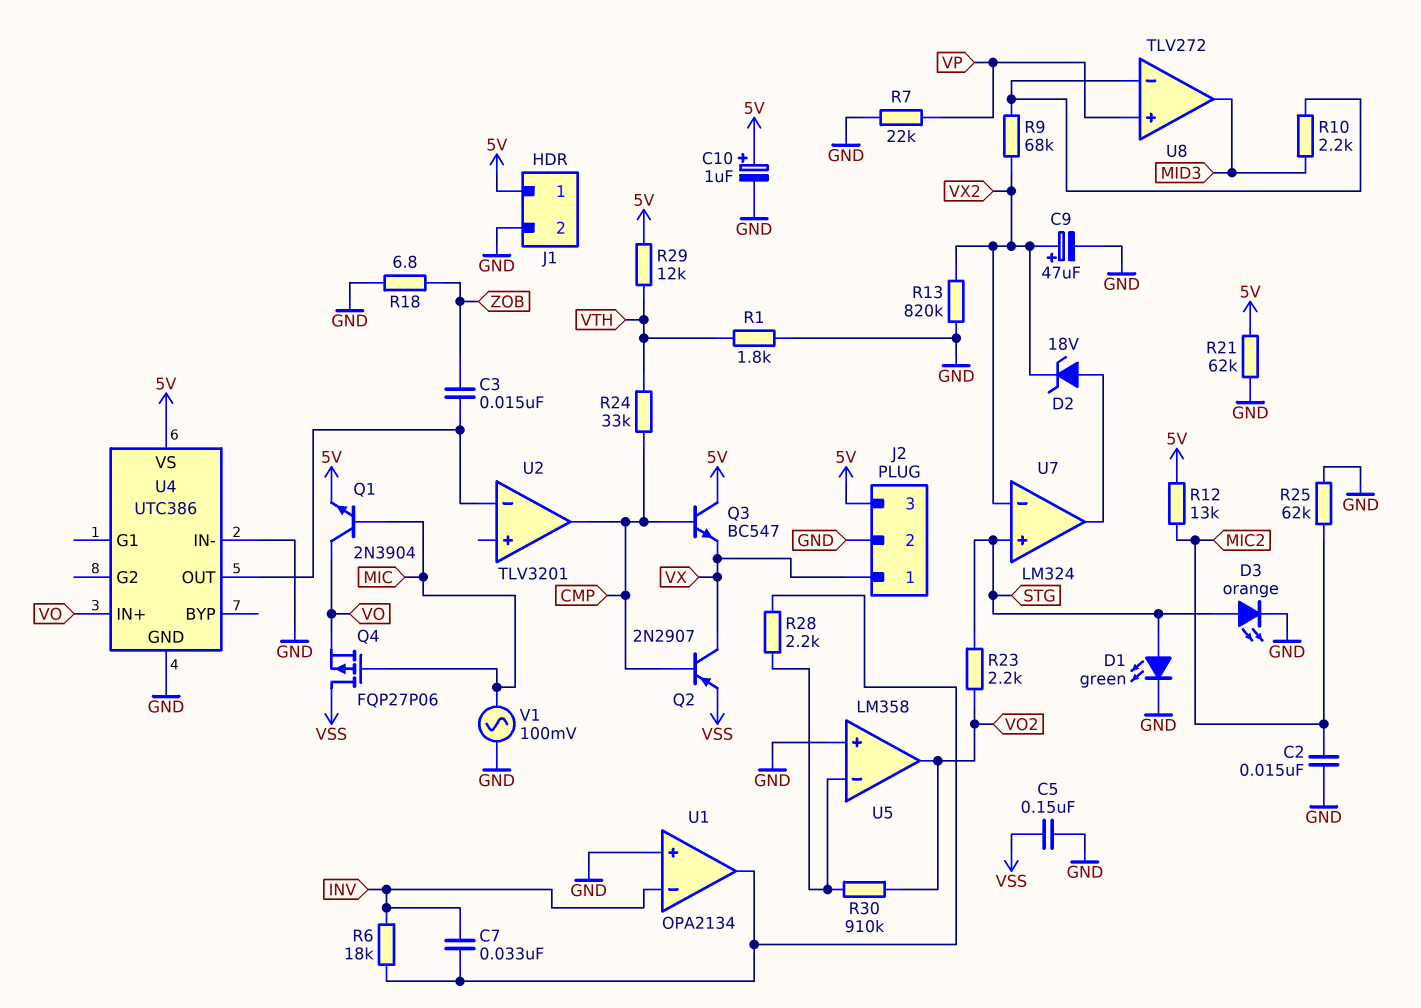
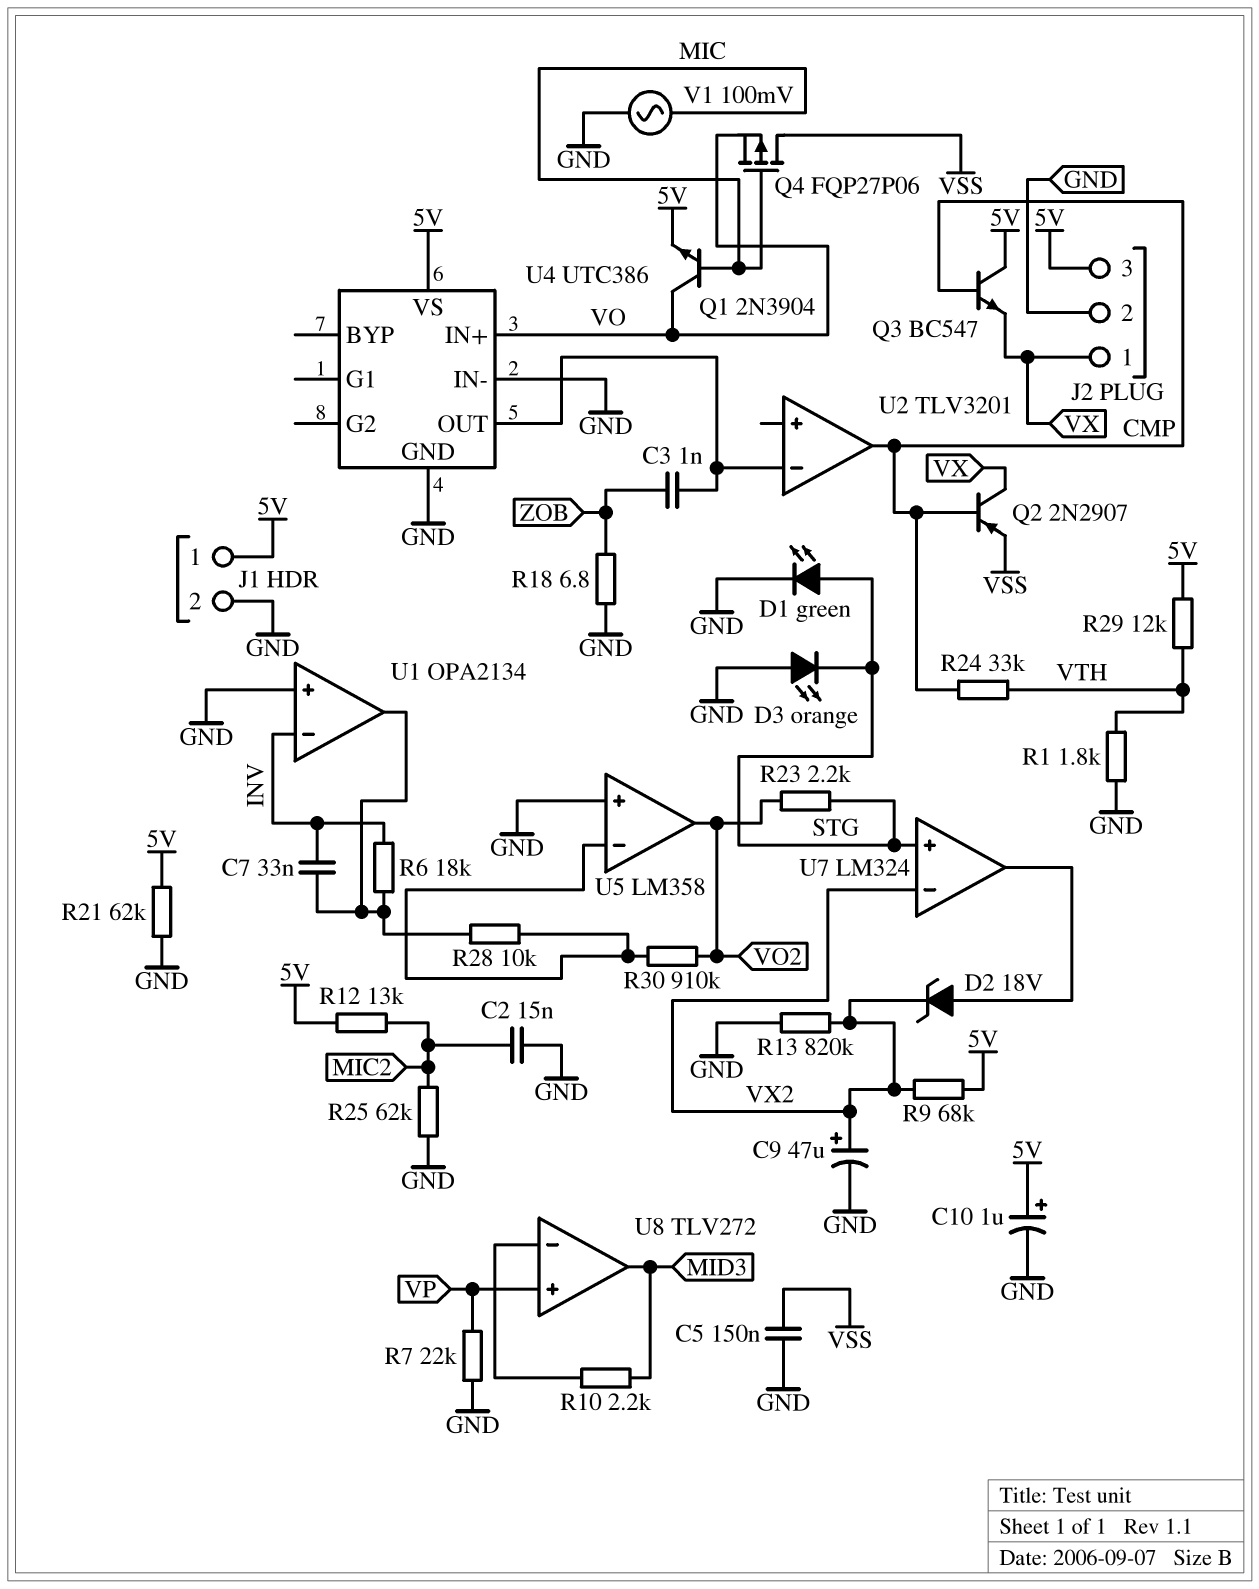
C3: 15nF (U2/in-, ZOB) -> 1nF (U2/in-, ZOB)
D3: LED orange (A STG, K GND) -> LED orange (A GND, K STG)
R9: 68k (U8/in-, VX2) -> 68k (5V, VX2)
R28: 2.2k (U1/out, U5/in-) -> 10k (U1/out, U5/in-)

